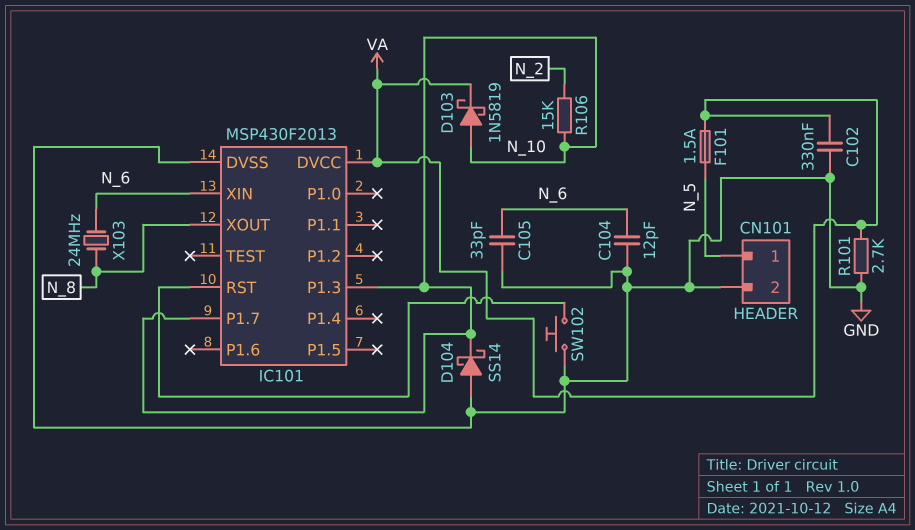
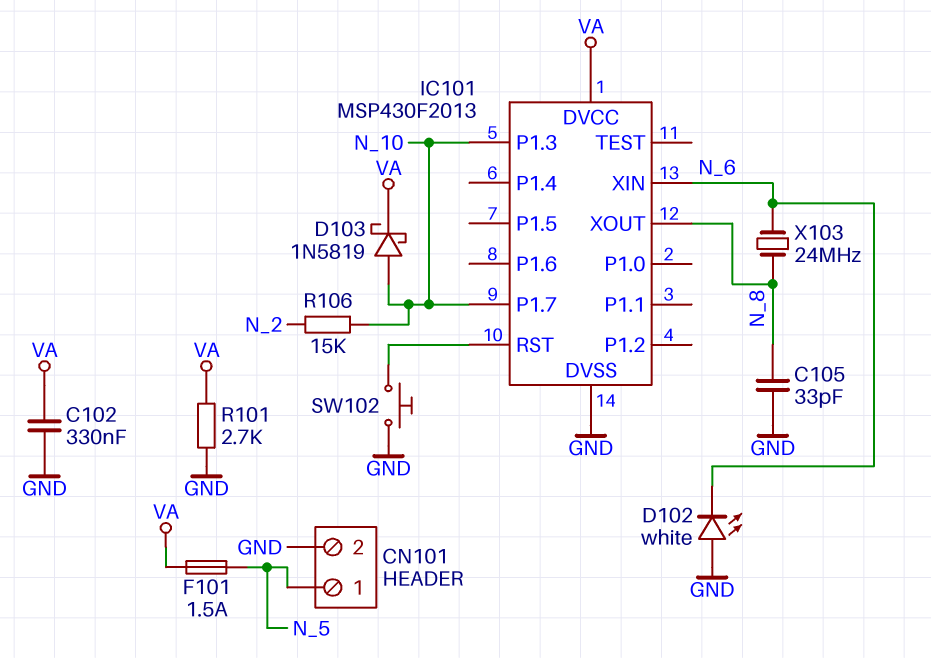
C104: 12pF (GND, N_6) -> none
C105: 33pF (GND, N_6) -> 33pF (GND, N_8)
D102: none -> LED white (A GND, K N_6)
D104: schottky SS14 (A GND, K N_10) -> none

